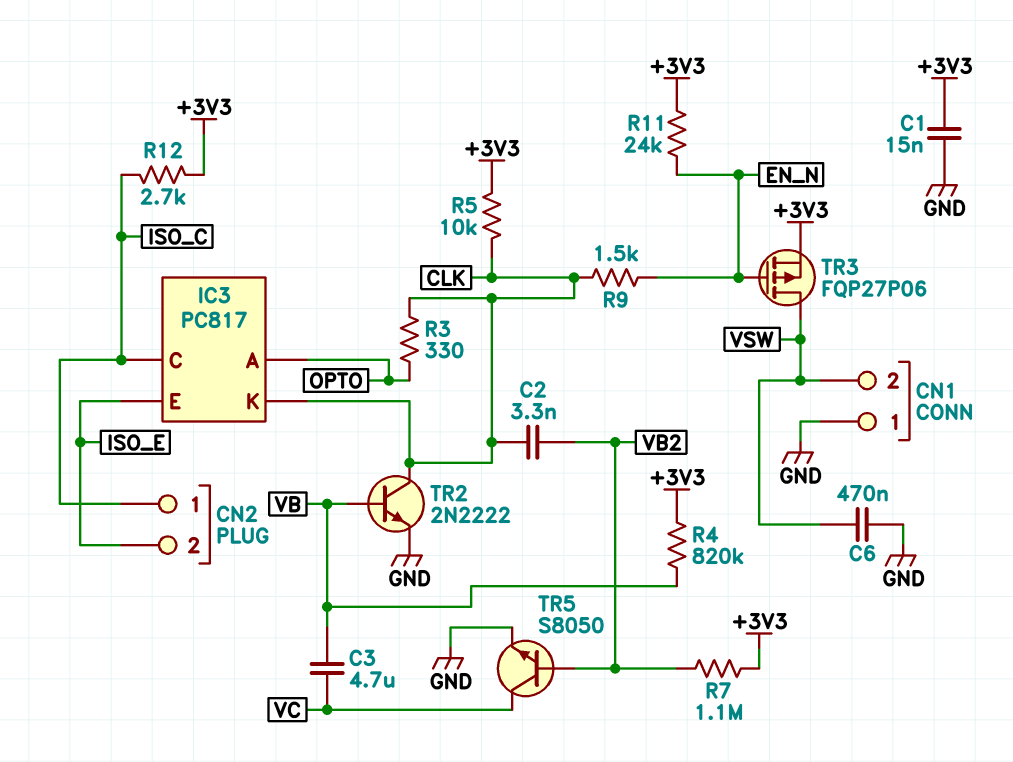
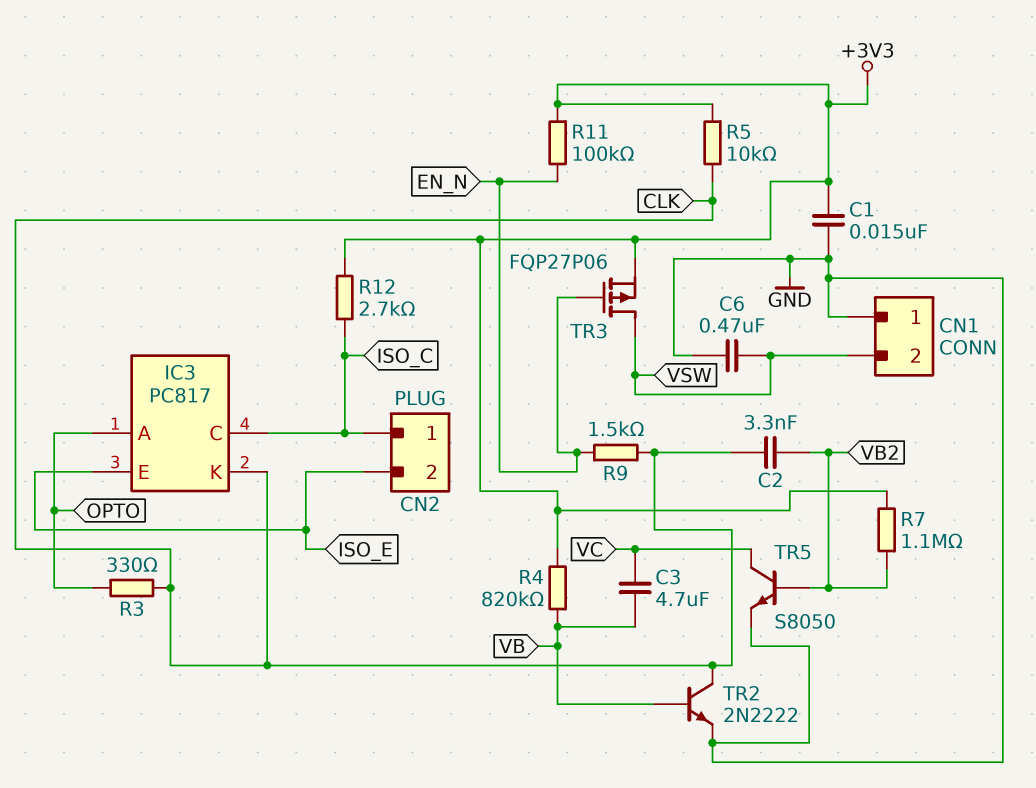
R11: 24k (+3V3, EN_N) -> 100k (+3V3, EN_N)

